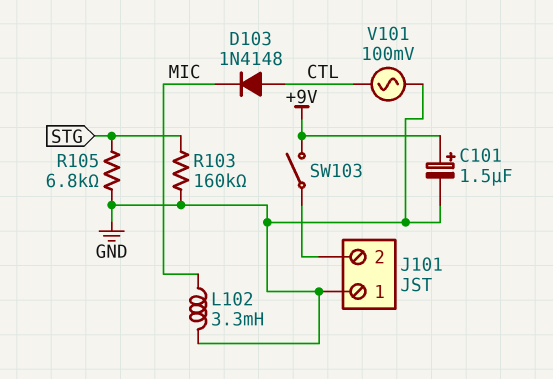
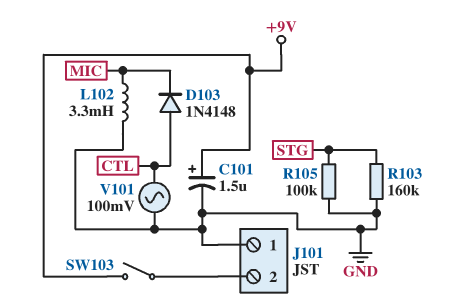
R105: 6.8k (GND, STG) -> 100k (GND, STG)

